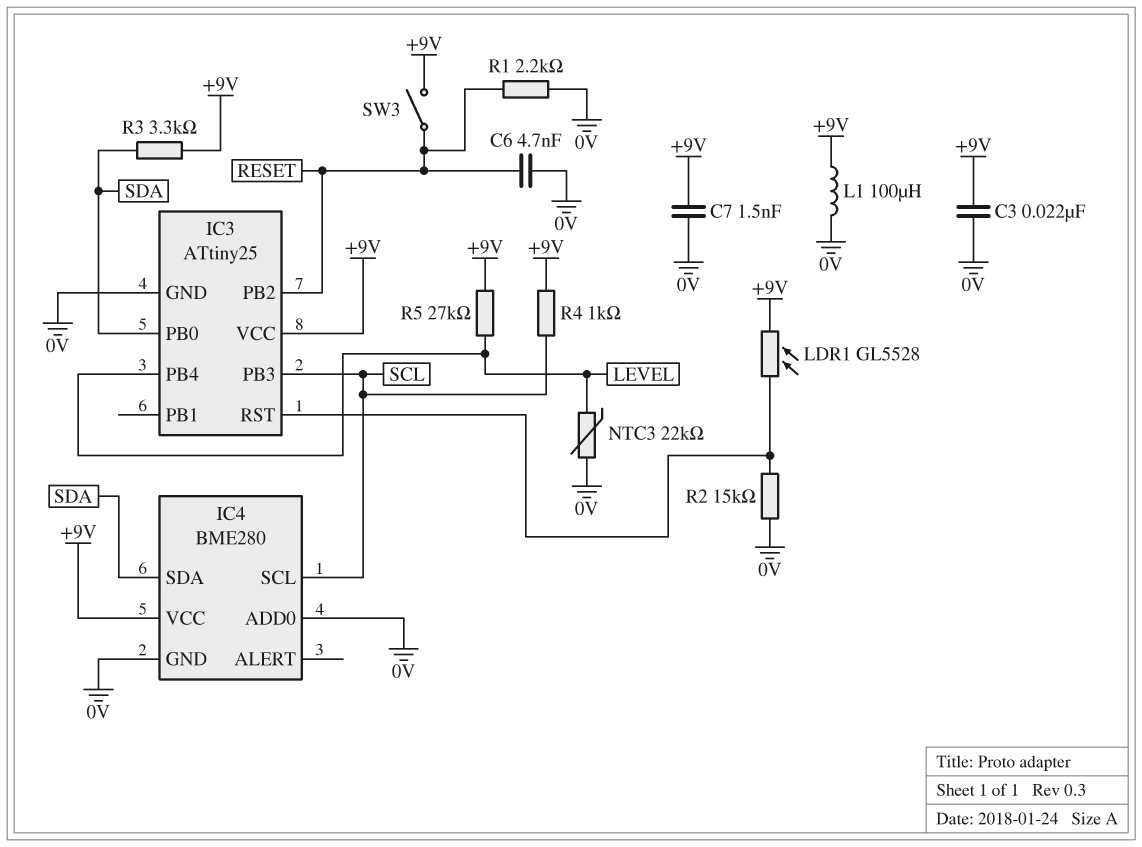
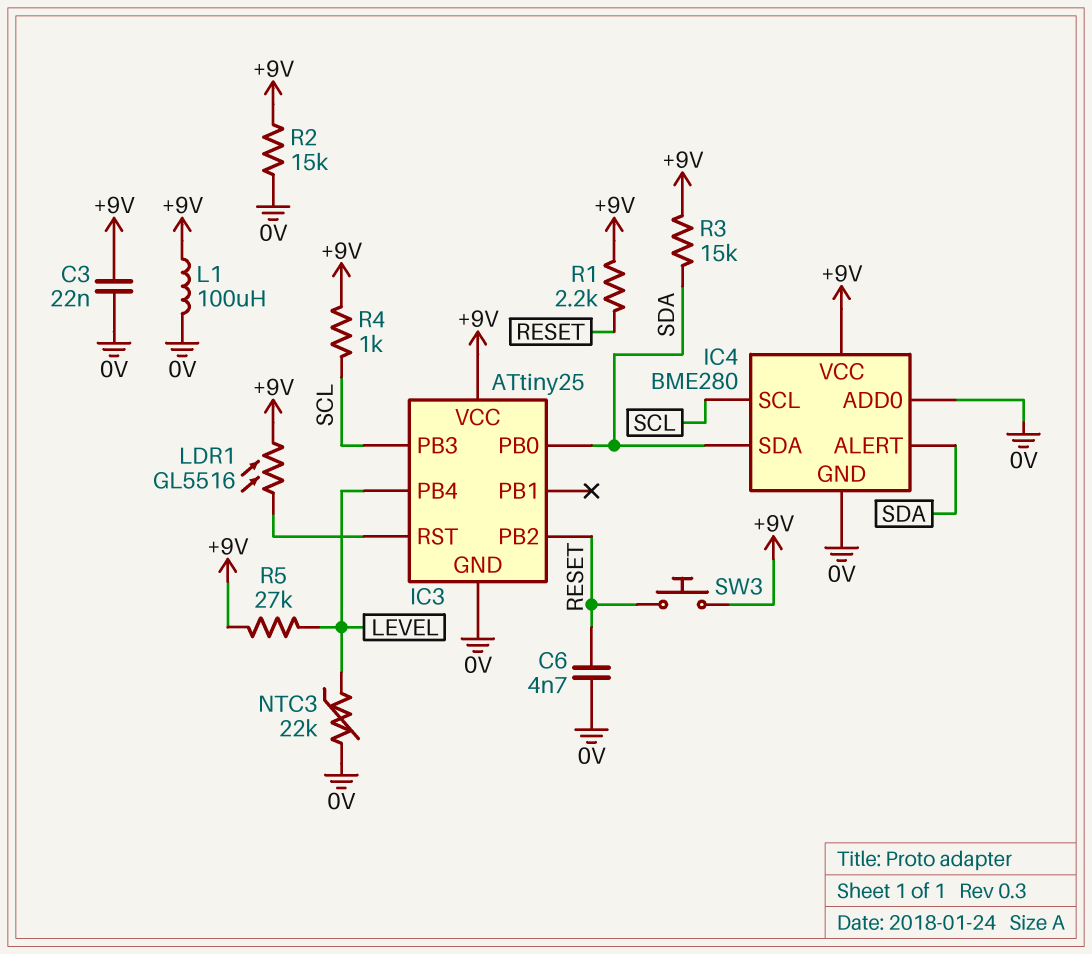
C7: 1.5nF (+9V, 0V) -> none
IC4 pin ALERT: none -> SDA
LDR1: GL5528 (+9V, IC3/RST) -> GL5516 (+9V, IC3/RST)
R1: 2.2k (0V, RESET) -> 2.2k (+9V, RESET)
R2: 15k (0V, IC3/RST) -> 15k (+9V, 0V)
R3: 3.3k (+9V, SDA) -> 15k (+9V, SDA)
SW3: switch (+9V, RESET) -> button (+9V, RESET)

